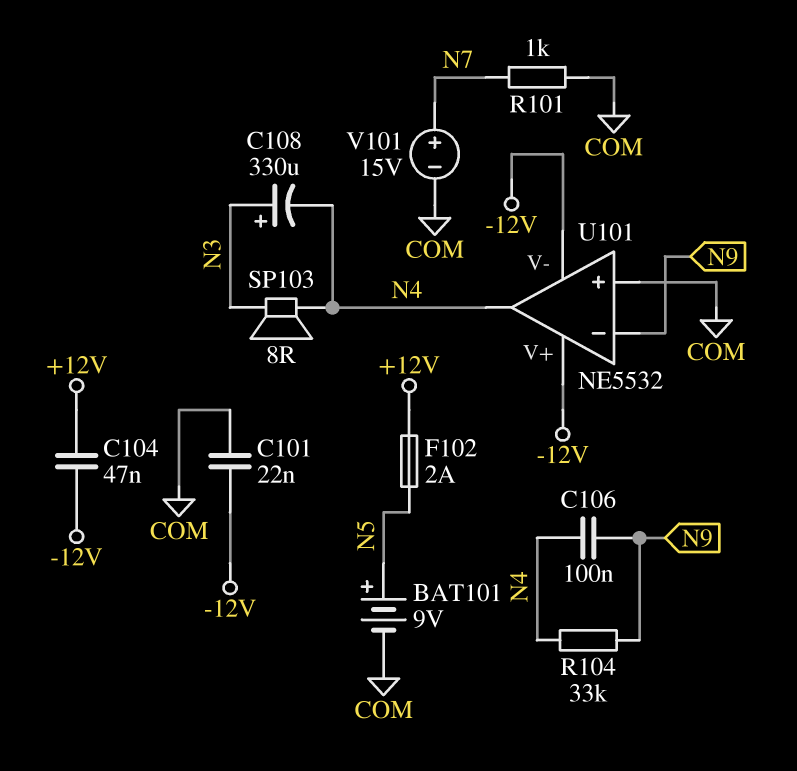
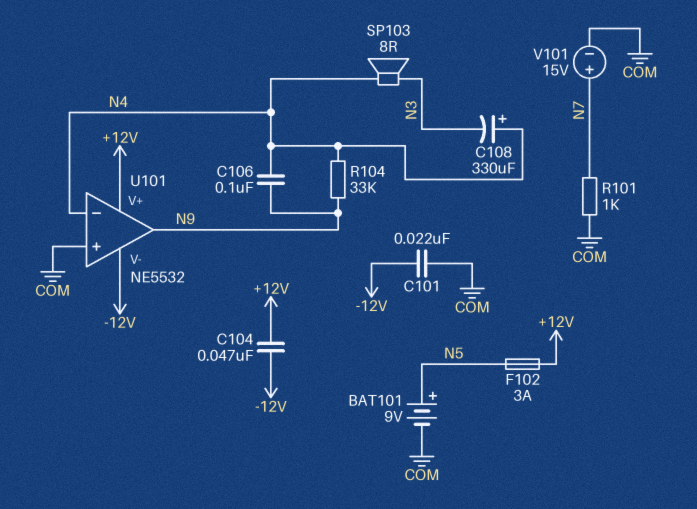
C108: 330uF (plus N3, minus N4) -> 330uF (plus N4, minus N3)
F102: 2A (+12V, N5) -> 3A (+12V, N5)
U101 pin V+: -12V -> +12V
U101 pin in-: N9 -> N4
U101 pin out: N4 -> N9

